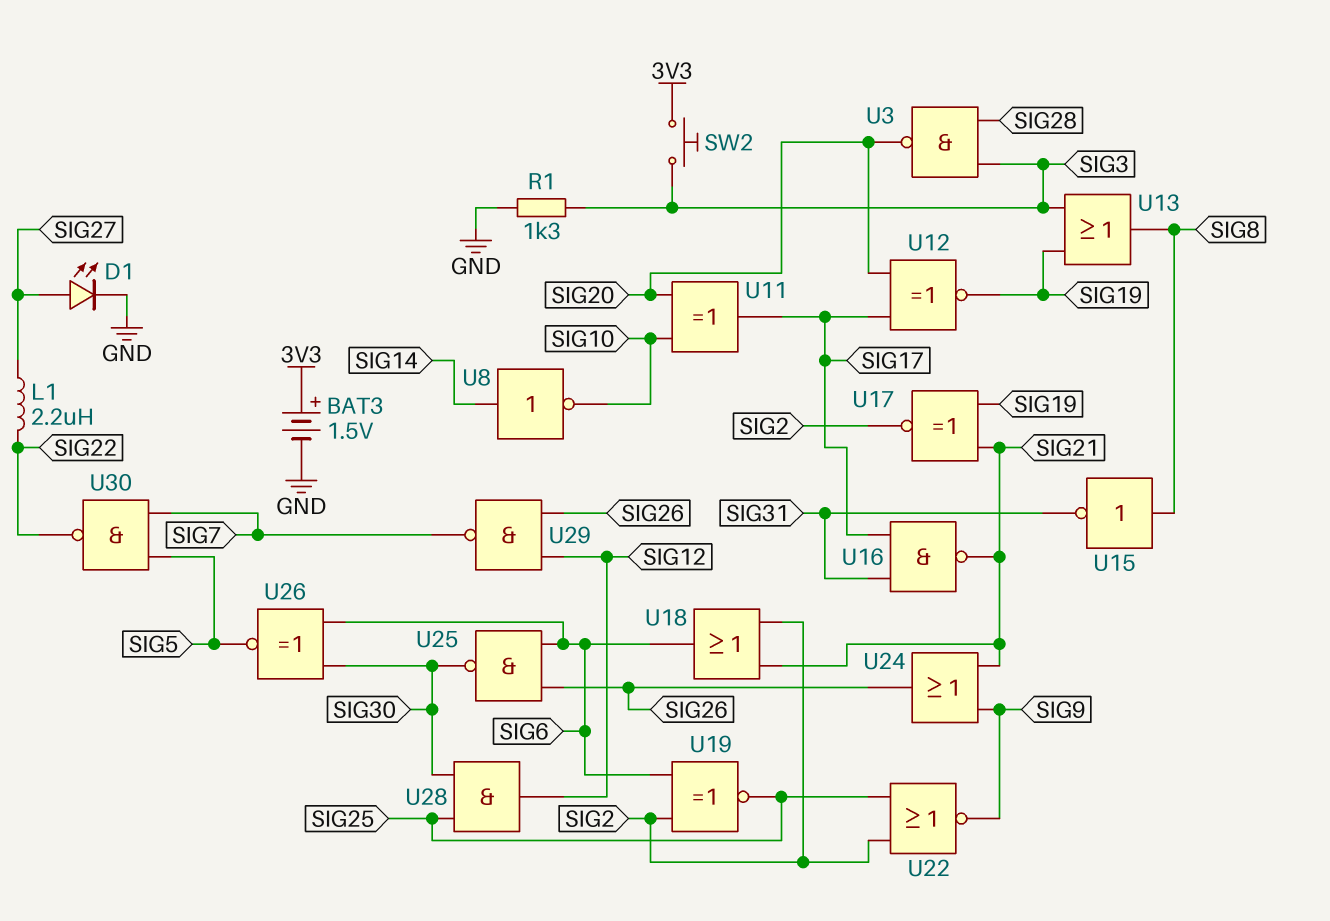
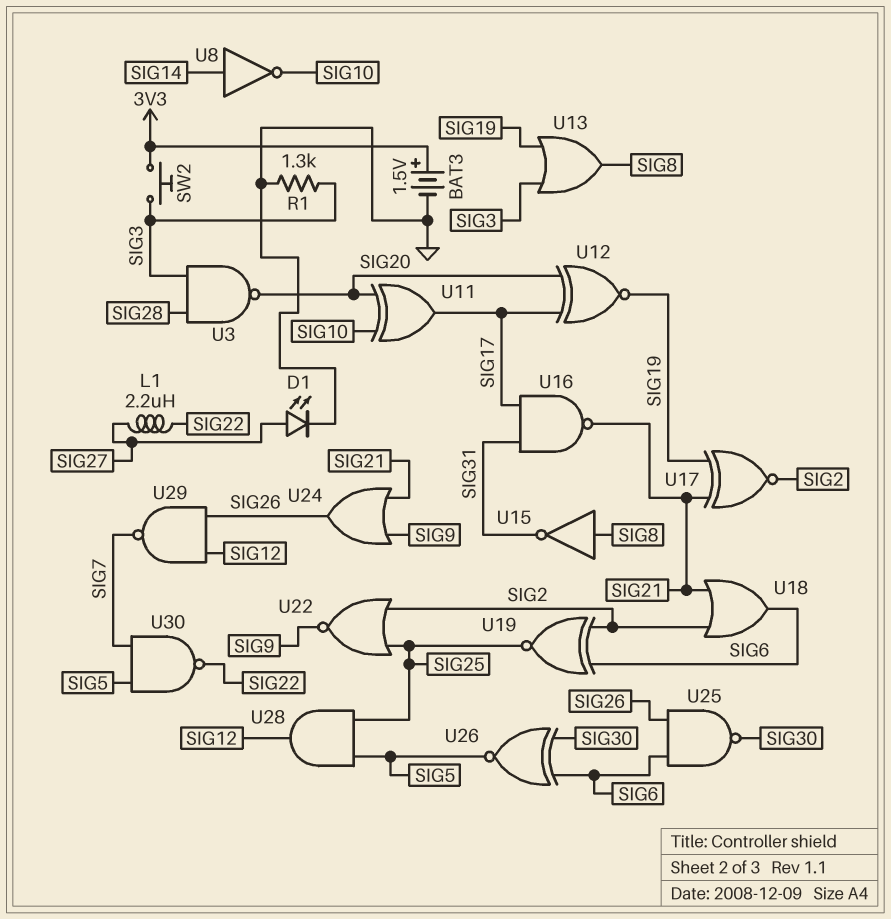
U28: AND (in SIG25, in SIG30, out SIG12) -> AND (in SIG5, in SIG25, out SIG12)

